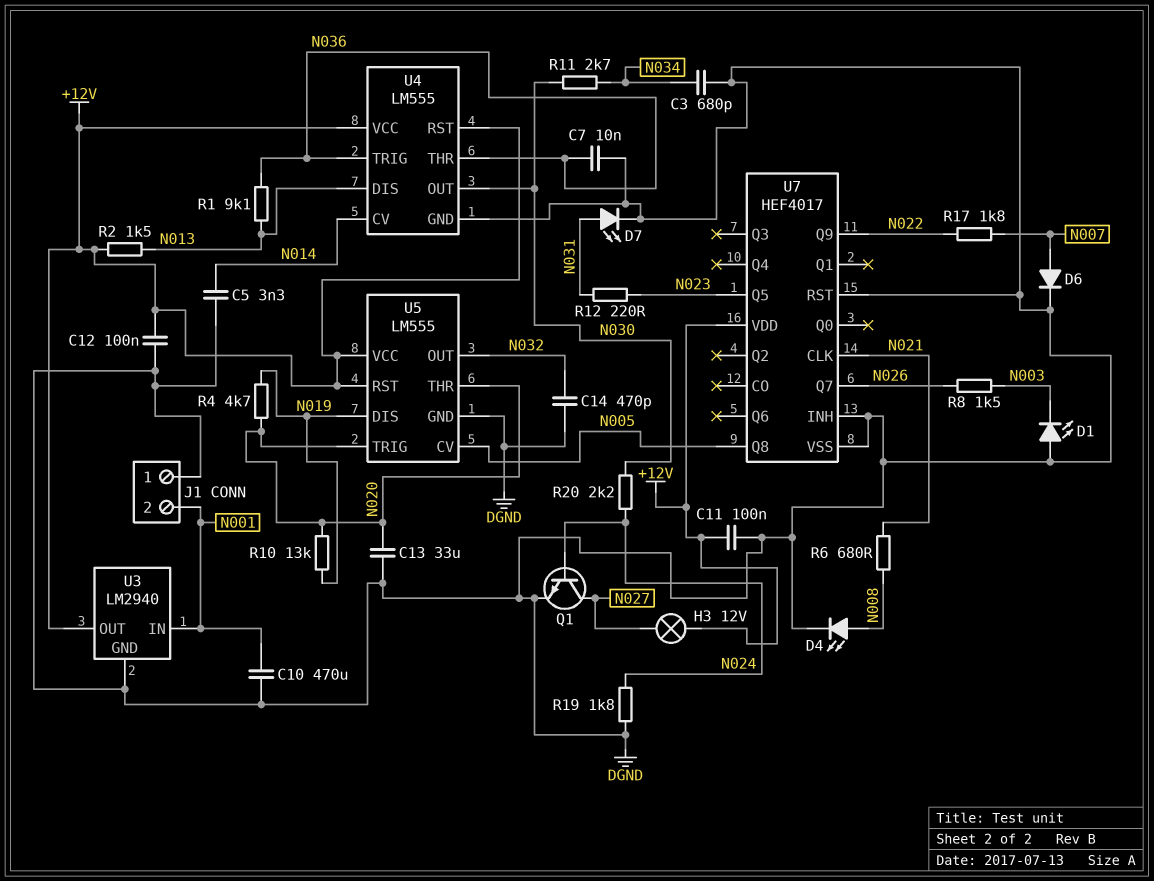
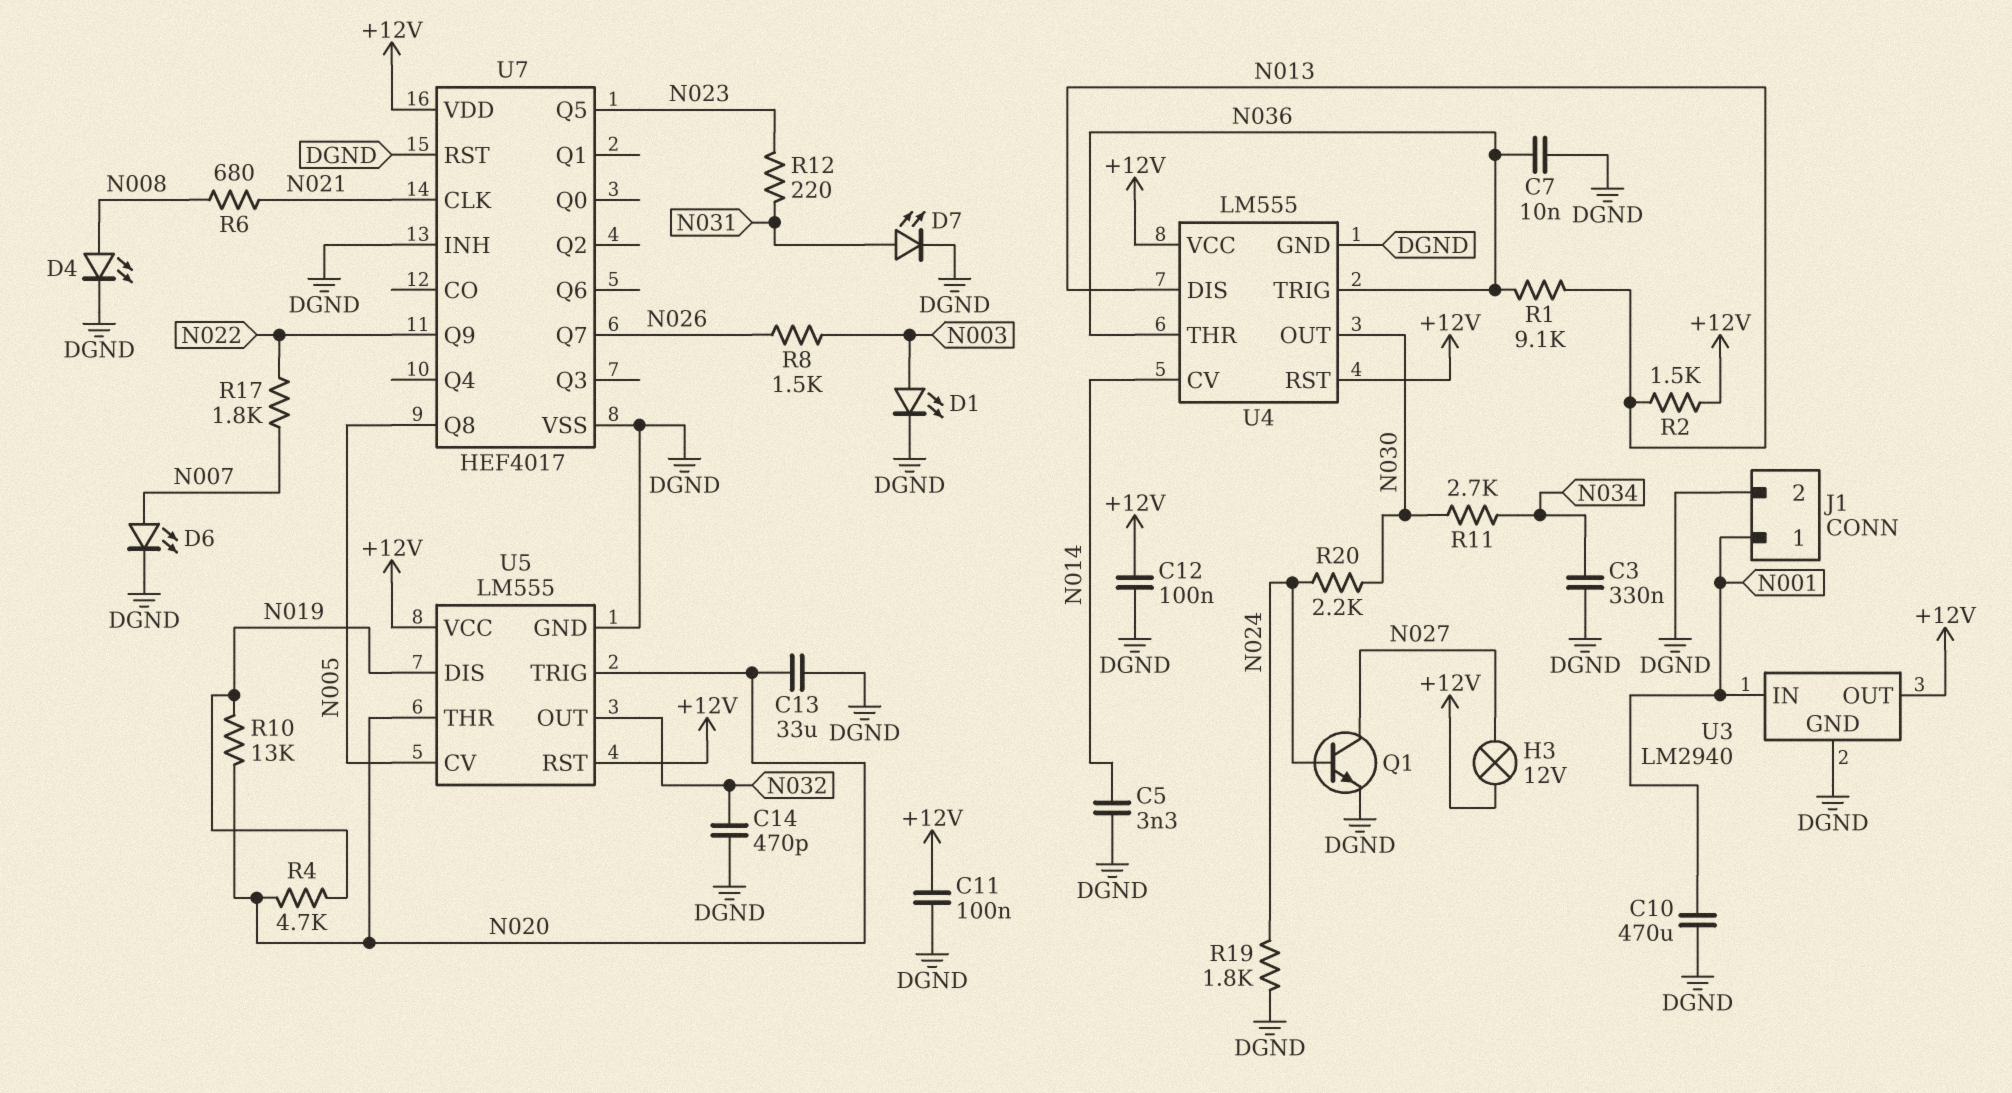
C3: 680pF (DGND, N034) -> 330nF (DGND, N034)
D1: LED (A DGND, K N003) -> LED (A N003, K DGND)
D6: diode (A N007, K DGND) -> LED (A N007, K DGND)
J1 pin 1: DGND -> N001
J1 pin 2: N001 -> DGND

